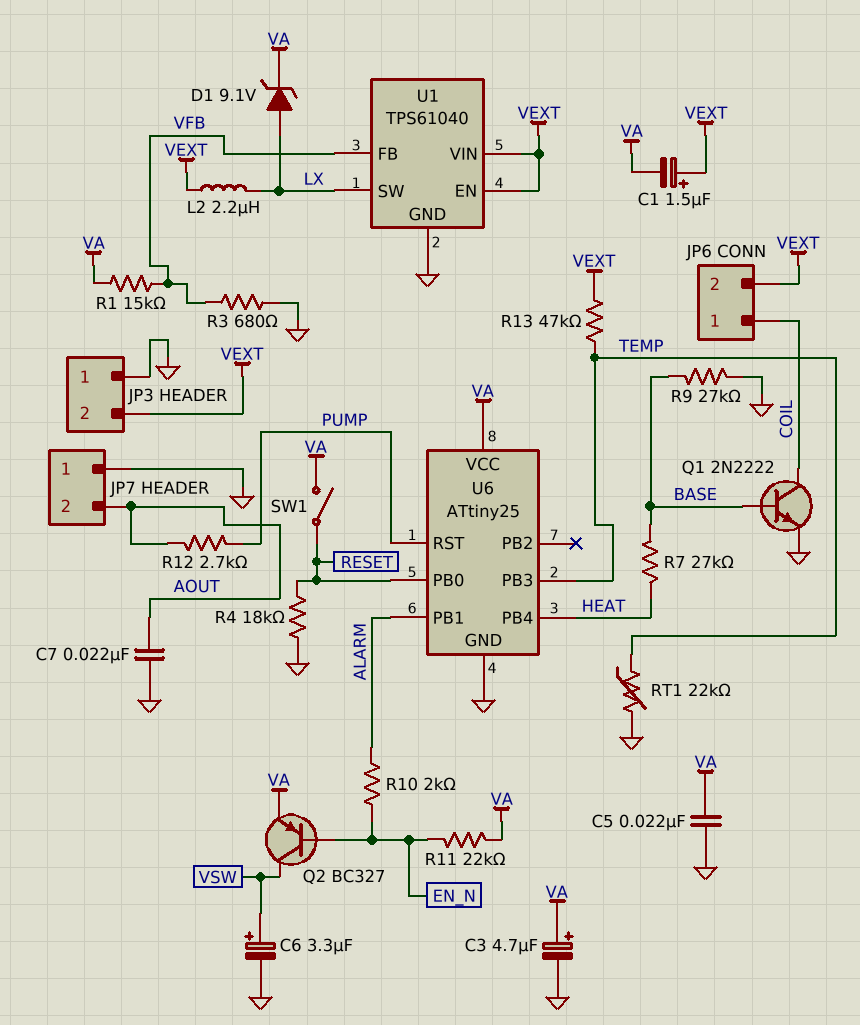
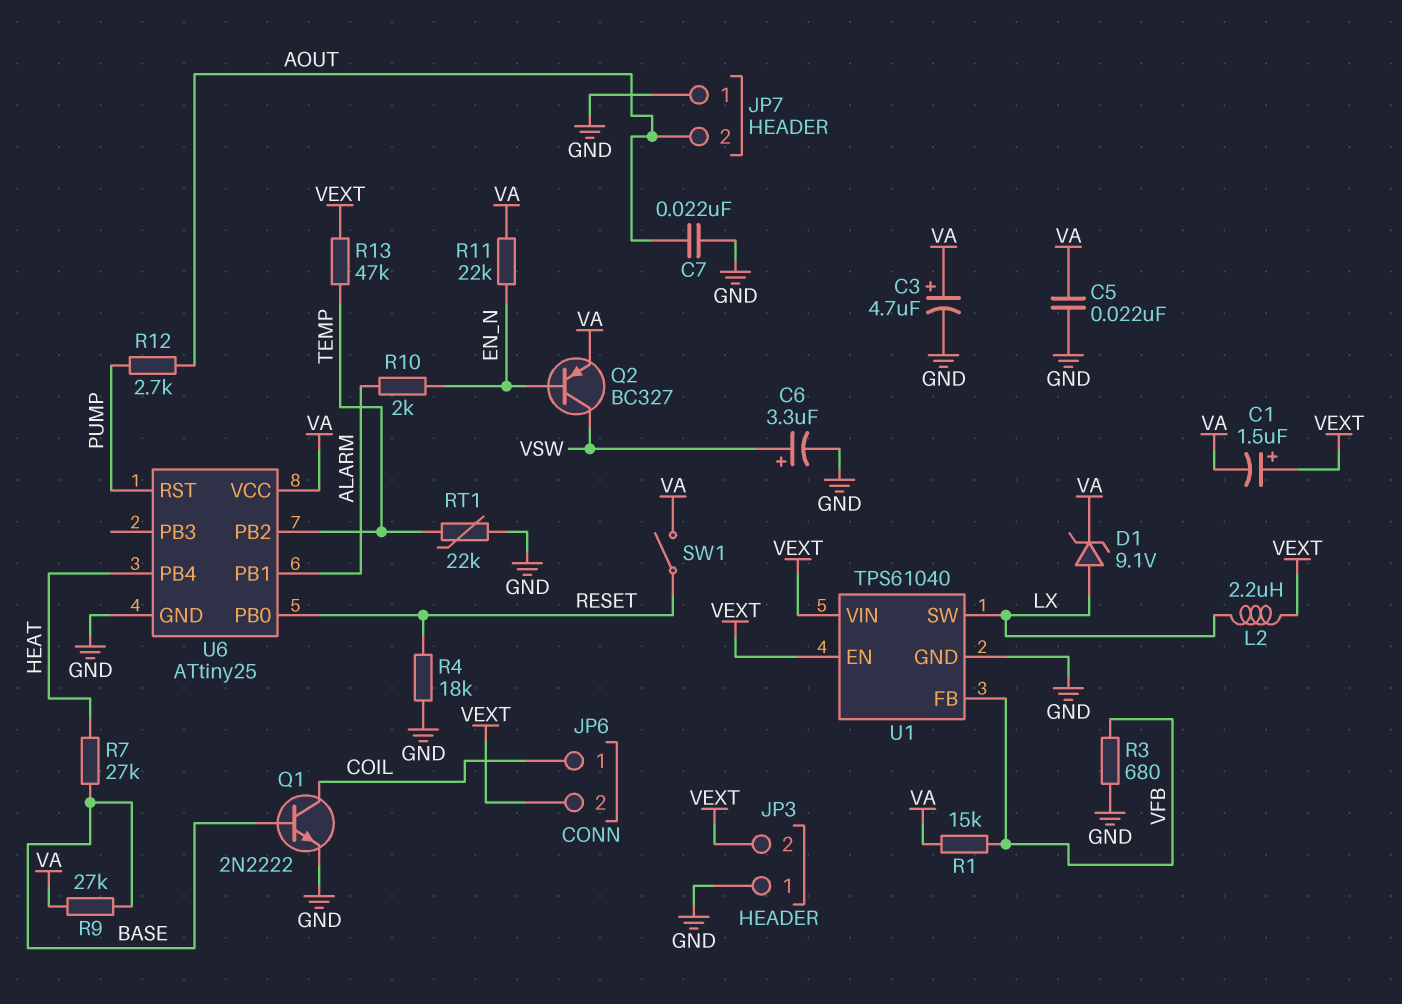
R9: 27k (BASE, GND) -> 27k (BASE, VA)
U6 pin PB2: none -> TEMP
U6 pin PB3: TEMP -> none

